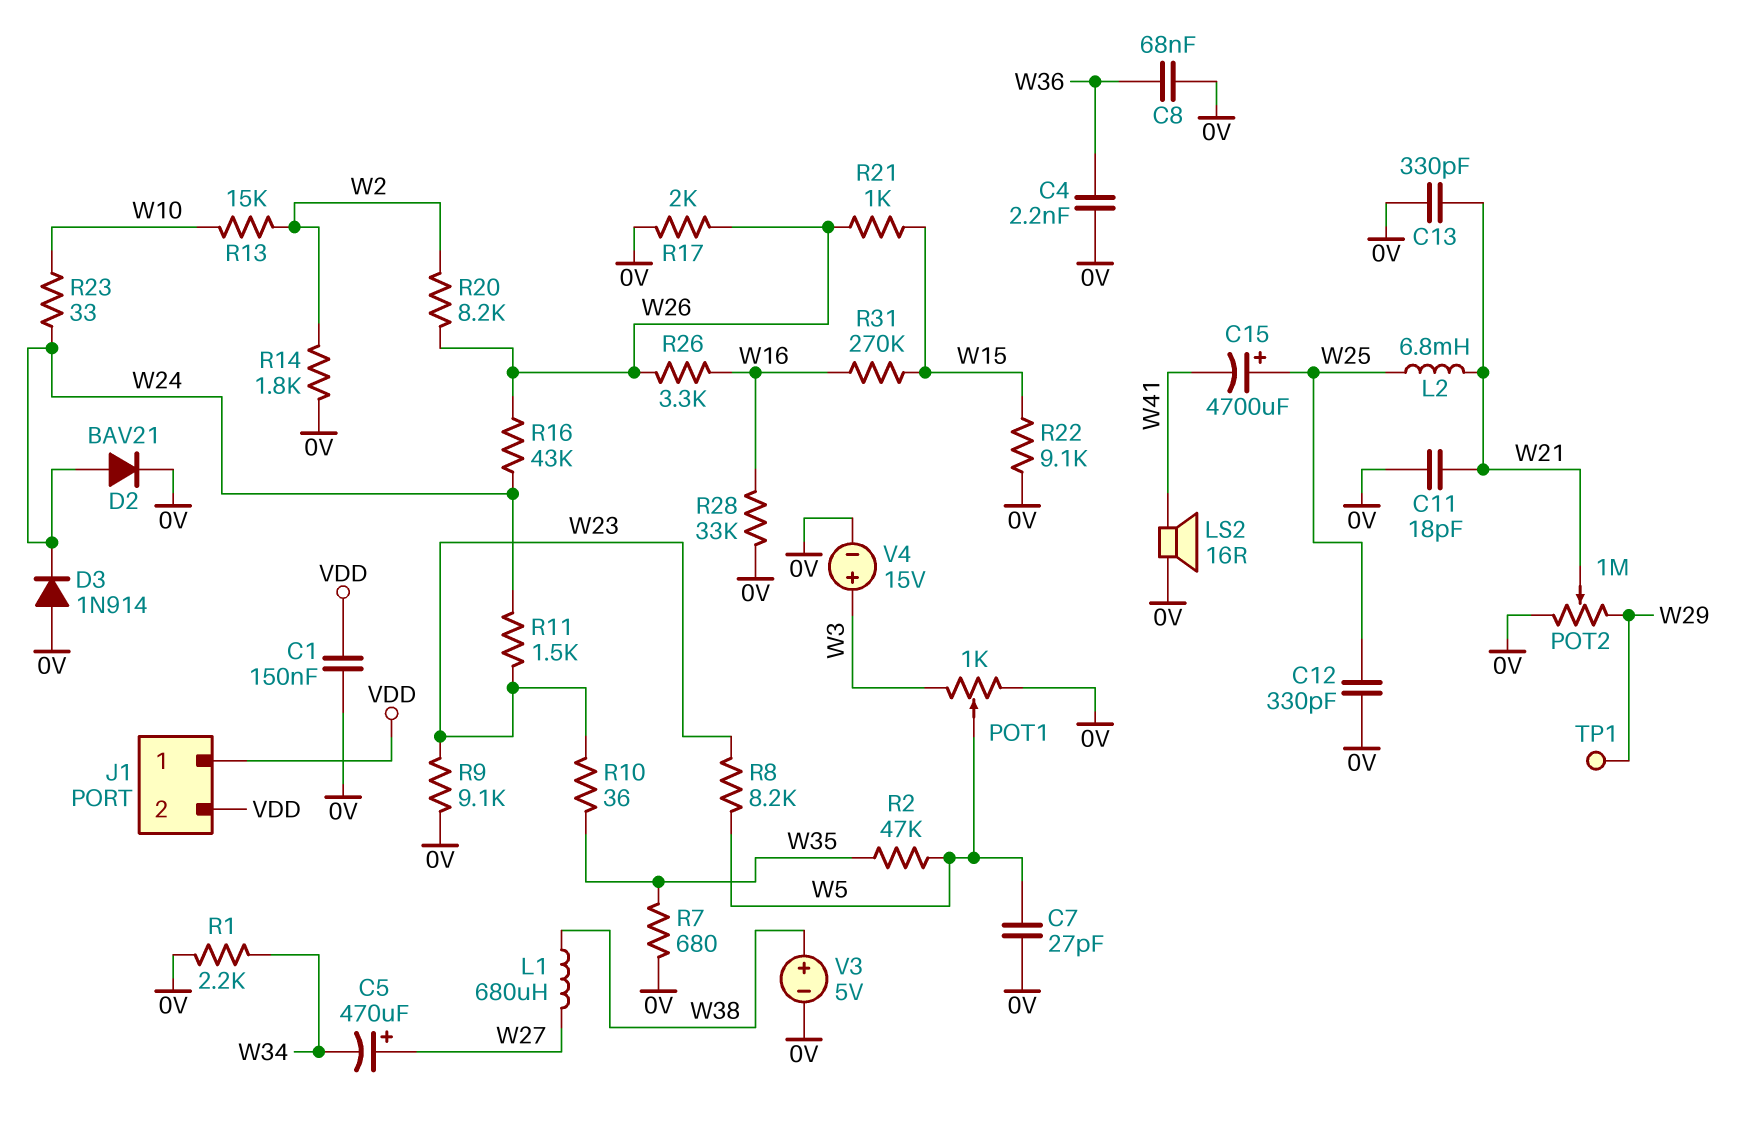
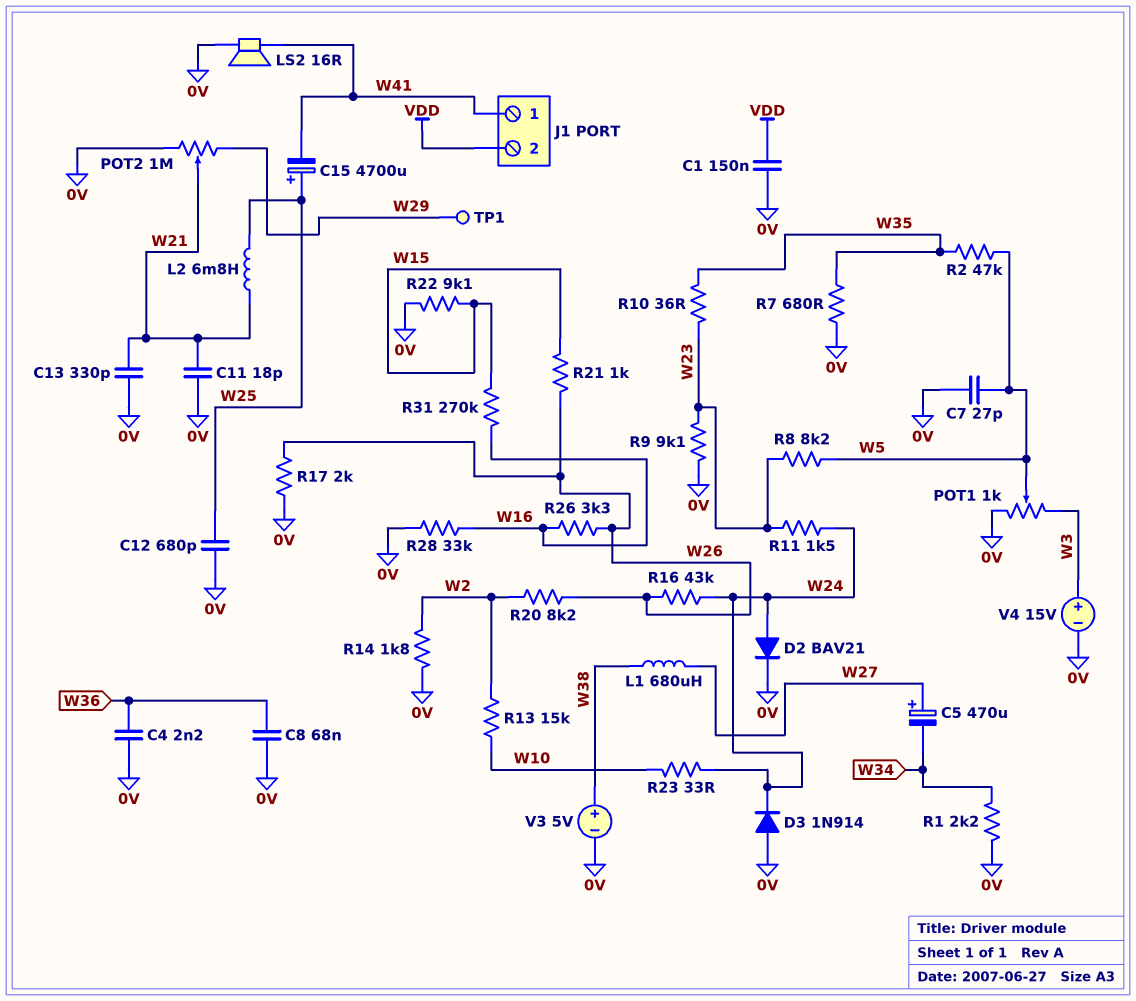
C12: 330pF (0V, W25) -> 680pF (0V, W25)
J1 pin 1: VDD -> W41

